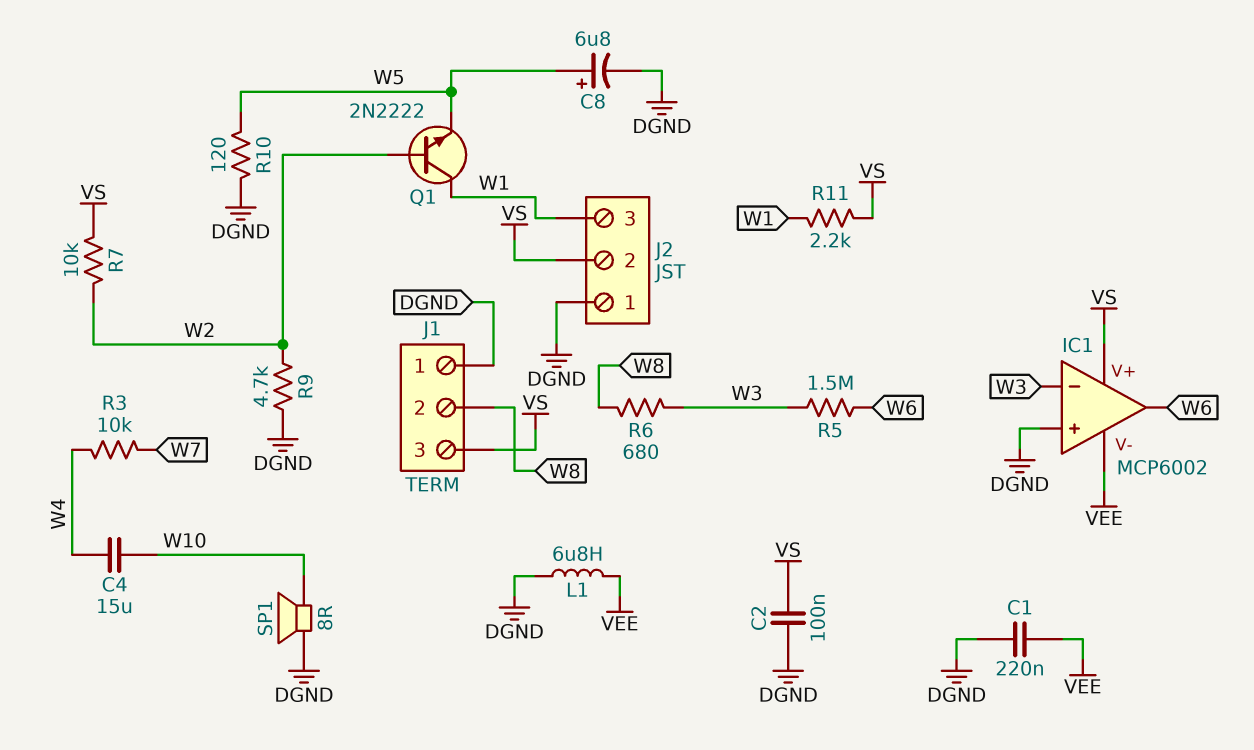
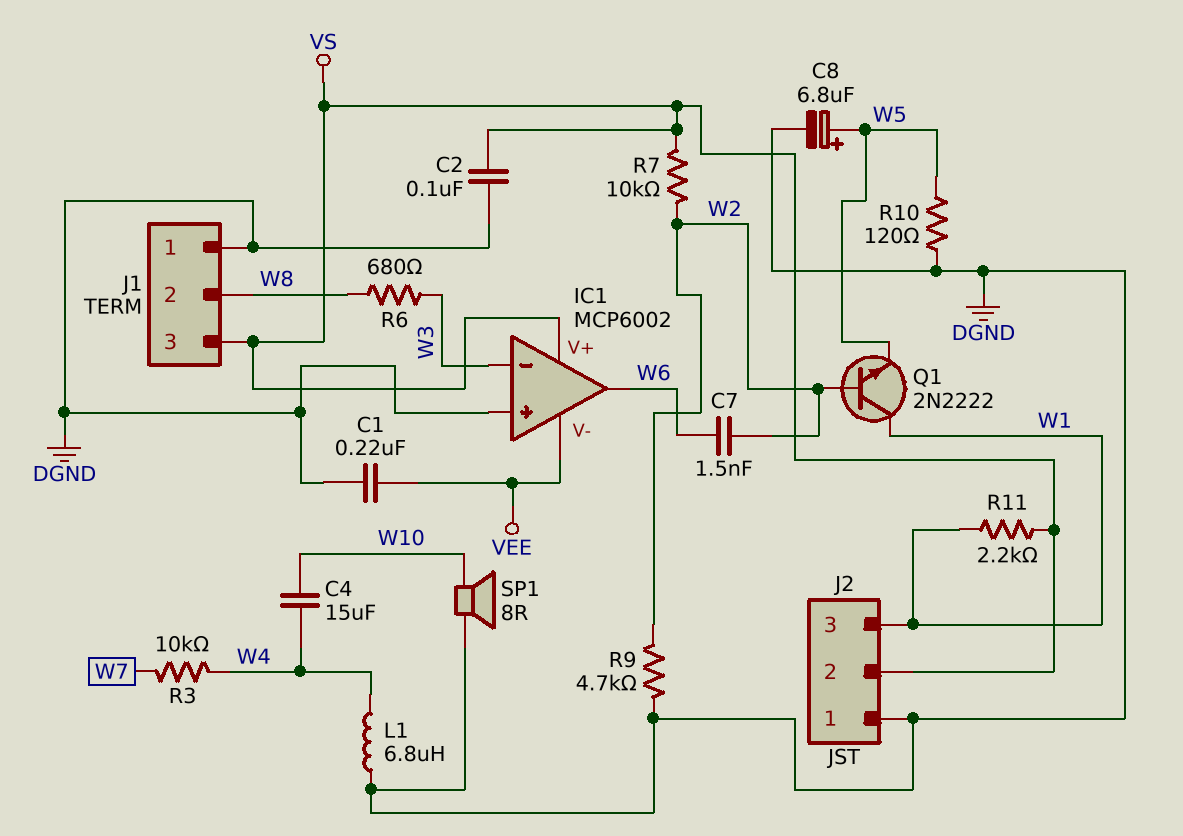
C7: none -> 1.5nF (W2, W6)
L1: 6.8uH (DGND, VEE) -> 6.8uH (DGND, W4)
R5: 1.5M (W3, W6) -> none

